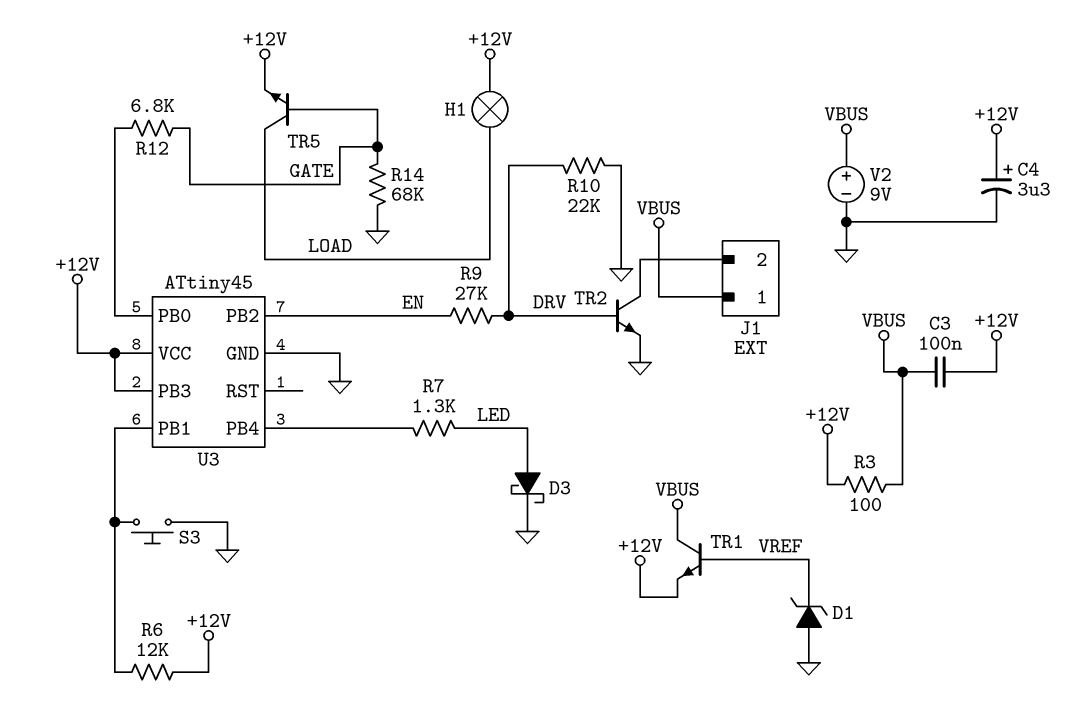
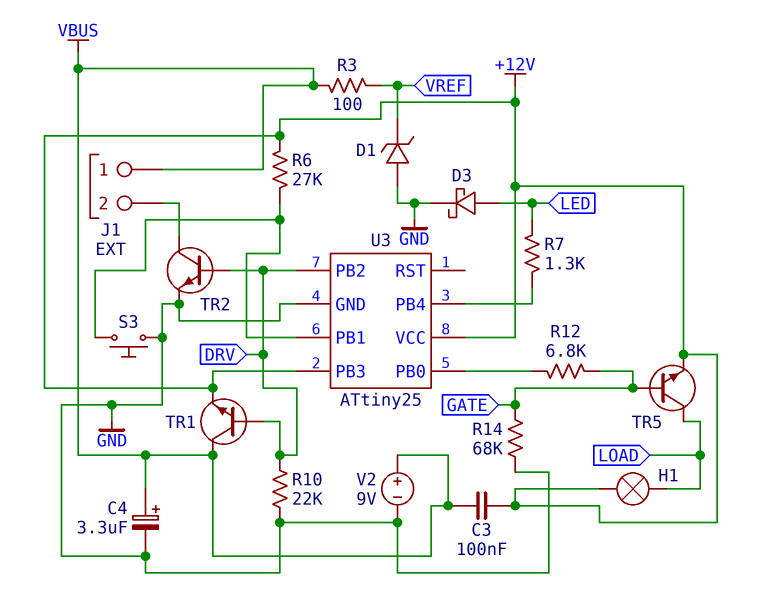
C4: 3.3uF (plus +12V, minus GND) -> 3.3uF (plus VBUS, minus GND)
R3: 100 (+12V, VBUS) -> 100 (VBUS, VREF)
R6: 12k (+12V, U3/PB1) -> 27k (+12V, U3/PB1)
R9: 27k (DRV, EN) -> none
TR1: NPN (B VREF, C VBUS, E +12V) -> NPN (B DRV, C VBUS, E +12V)
U3: ATtiny45 -> ATtiny25
U3 pin PB2: EN -> DRV

